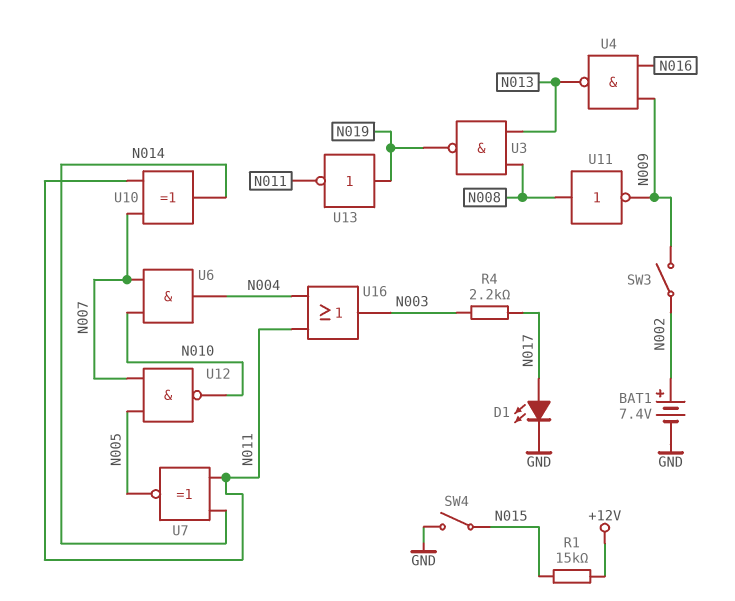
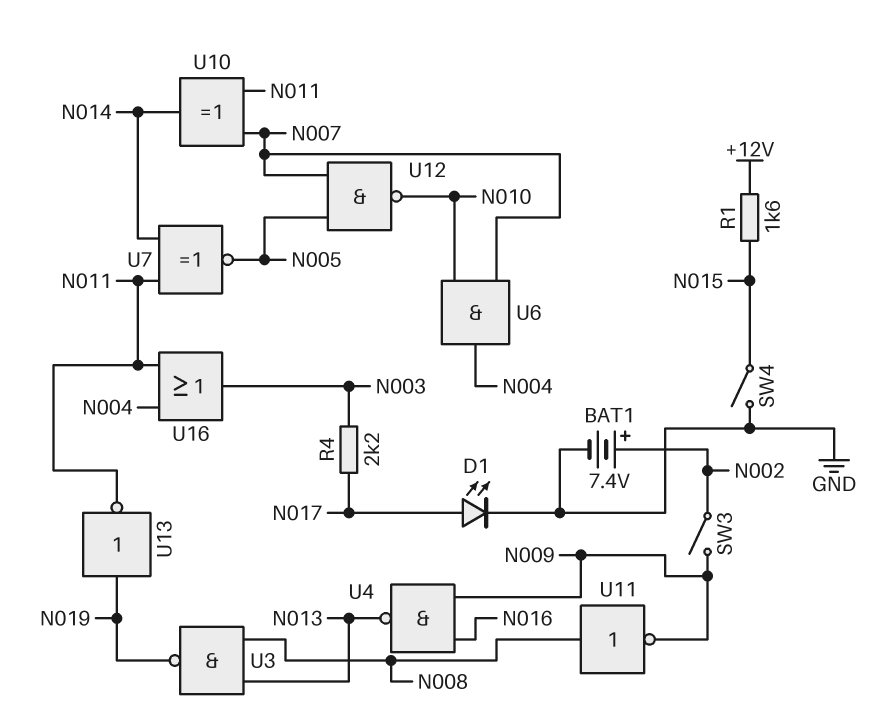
R1: 15k (+12V, N015) -> 1.6k (+12V, N015)

